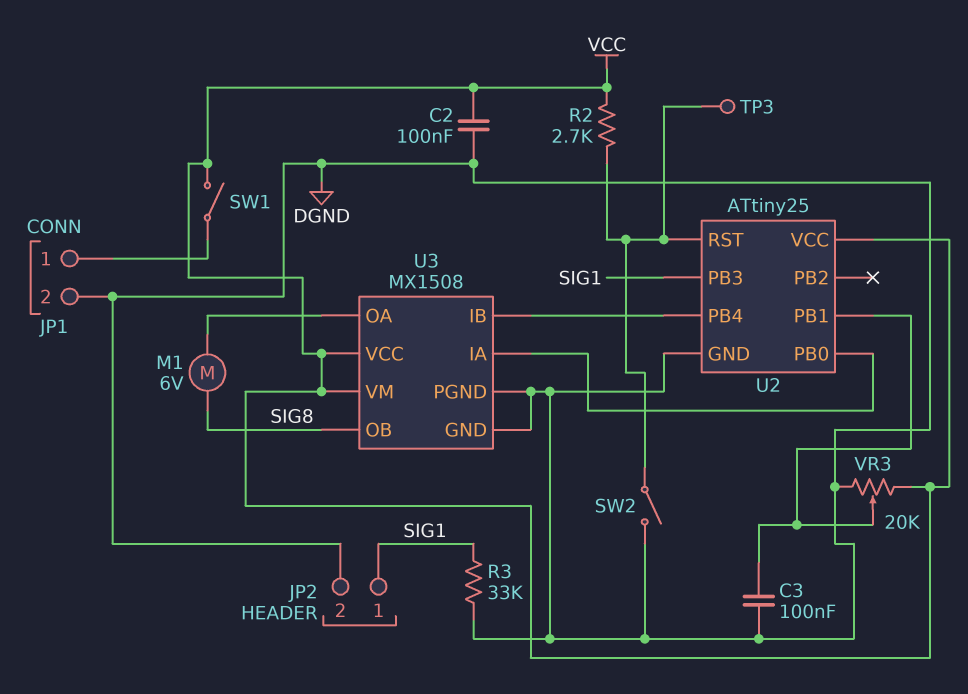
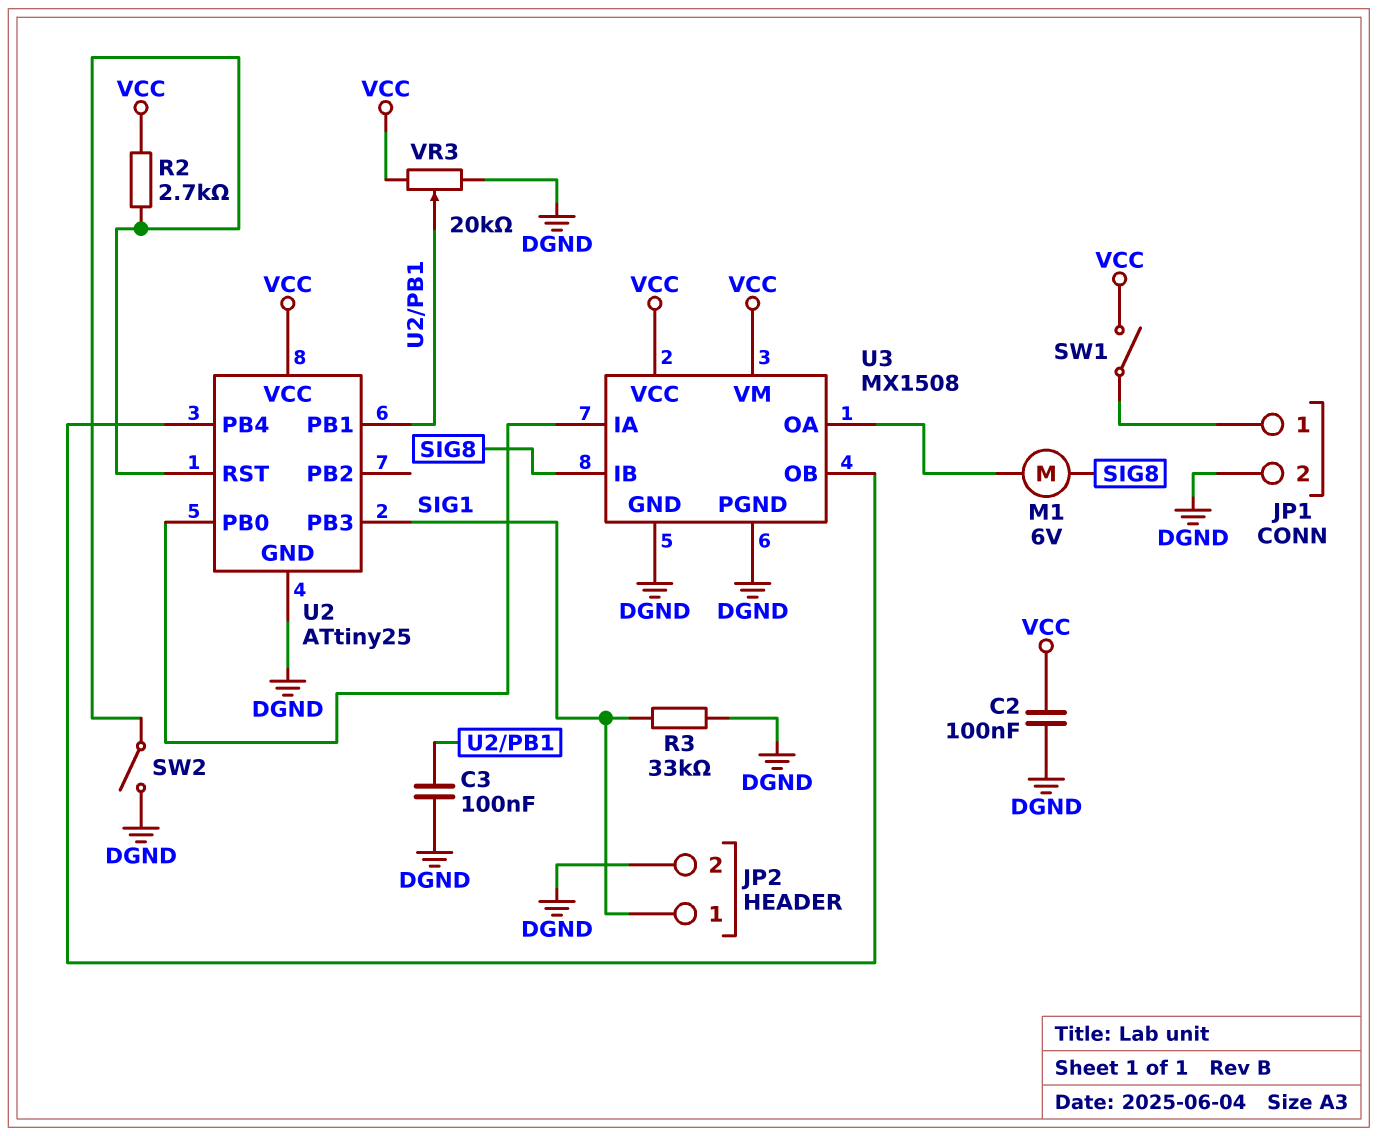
TP3: test point (U2/RST) -> none
U3 pin IB: U2/PB4 -> SIG8
U3 pin OB: SIG8 -> U2/PB4

